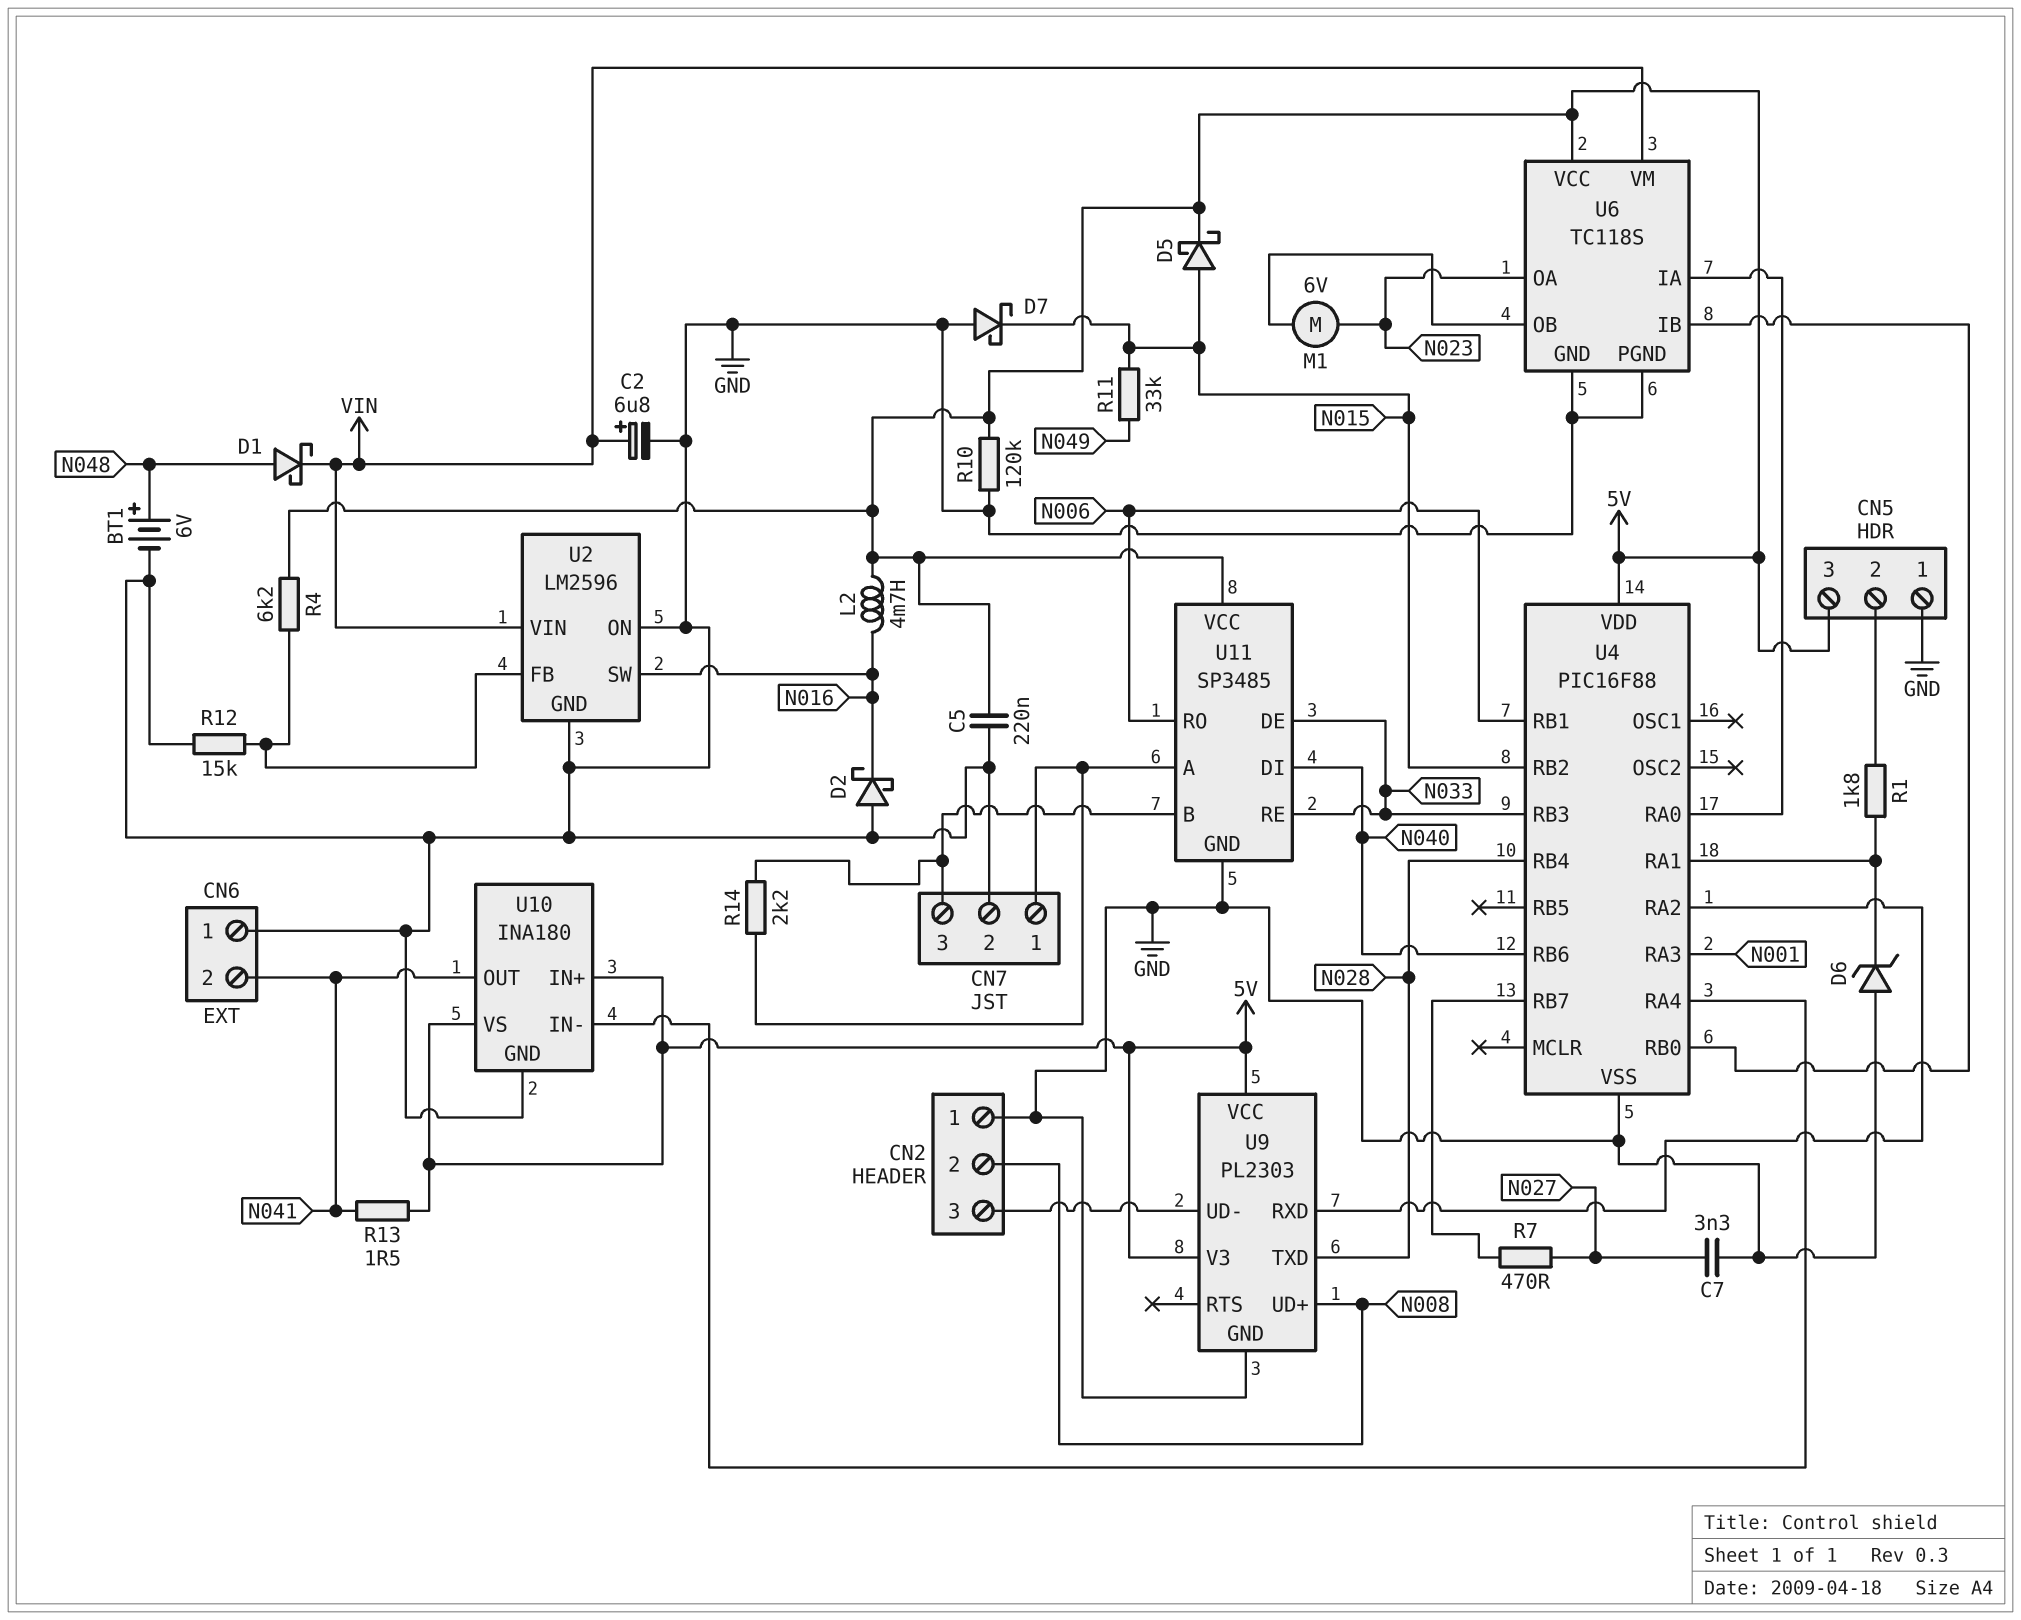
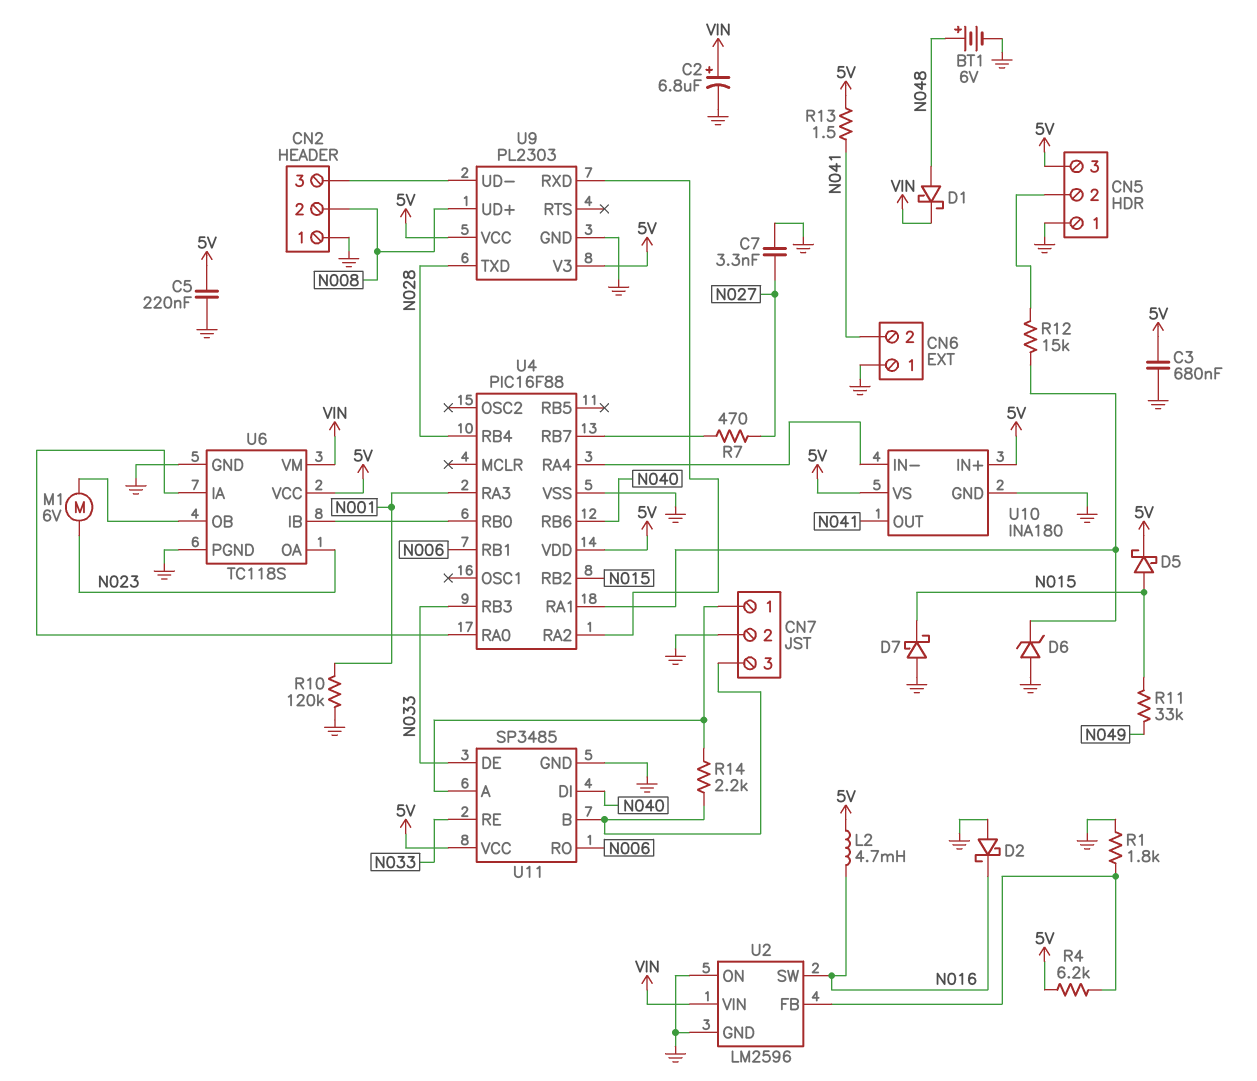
C3: none -> 680nF (5V, GND)
R1: 1.8k (CN5/2, U4/RA1) -> 1.8k (GND, U2/FB)
R10: 120k (5V, GND) -> 120k (GND, N001)
R12: 15k (GND, U2/FB) -> 15k (CN5/2, U4/RA1)

